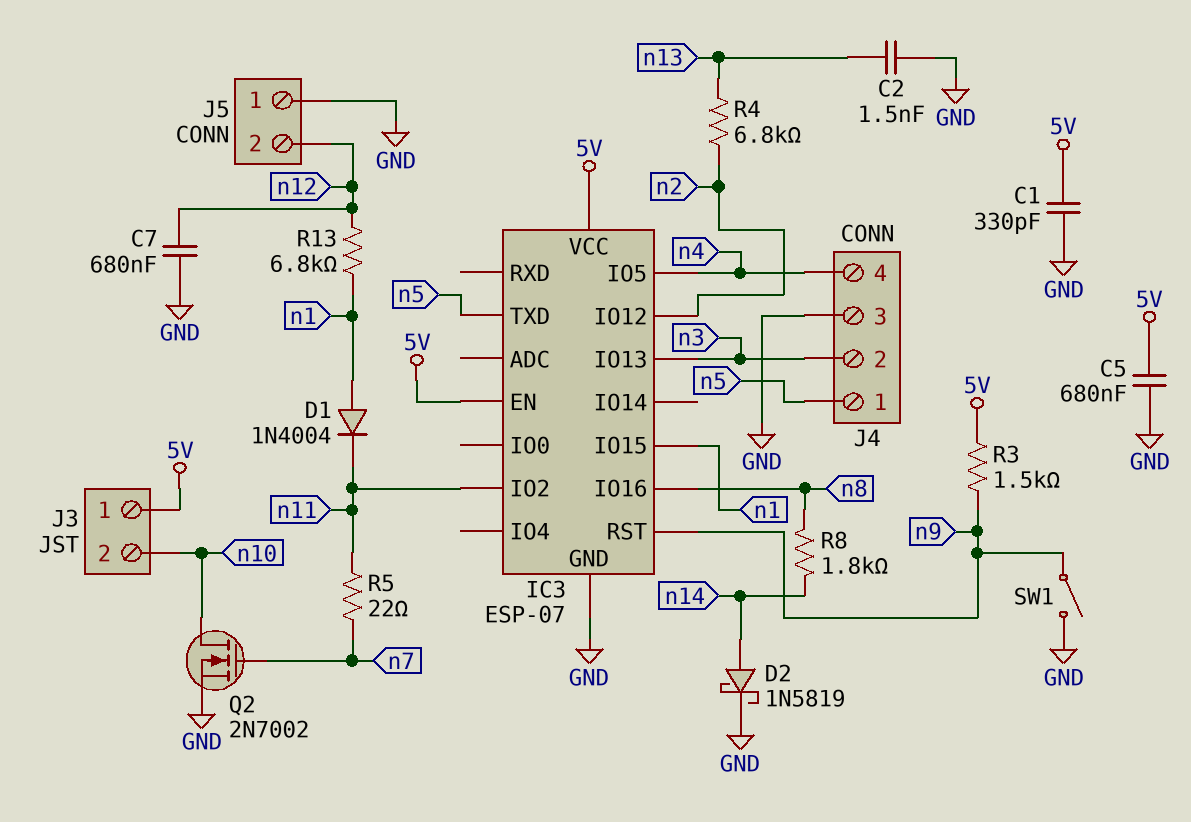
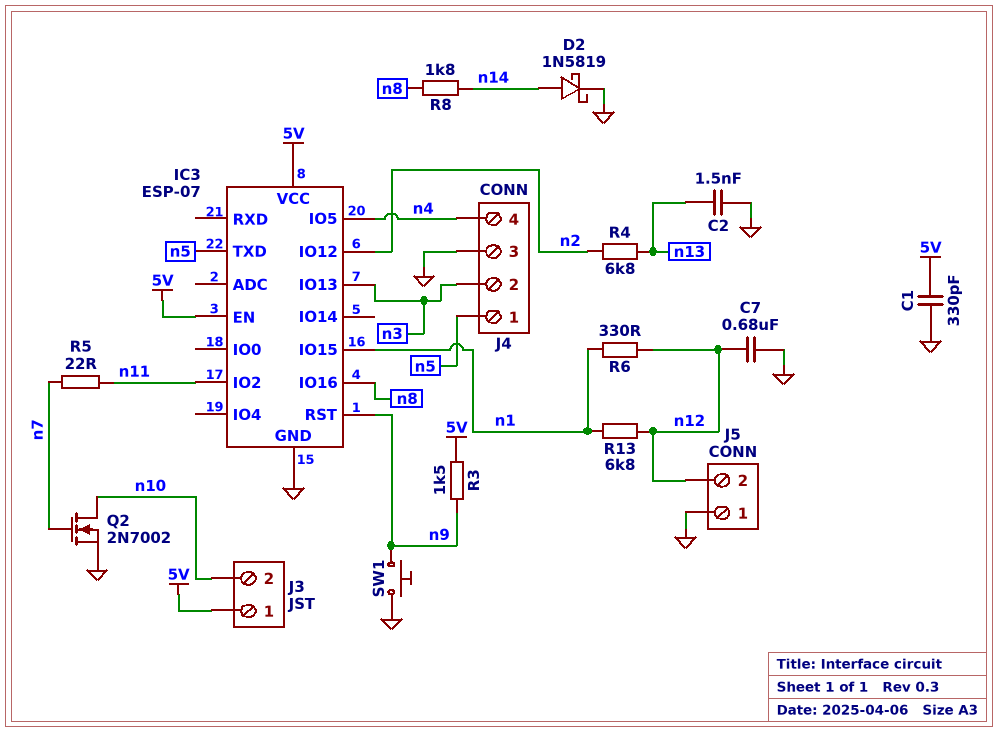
C5: 680nF (5V, GND) -> none
D1: diode 1N4004 (A n1, K n11) -> none
R6: none -> 330 (n1, n12)
SW1: switch (GND, n9) -> button (GND, n9)

